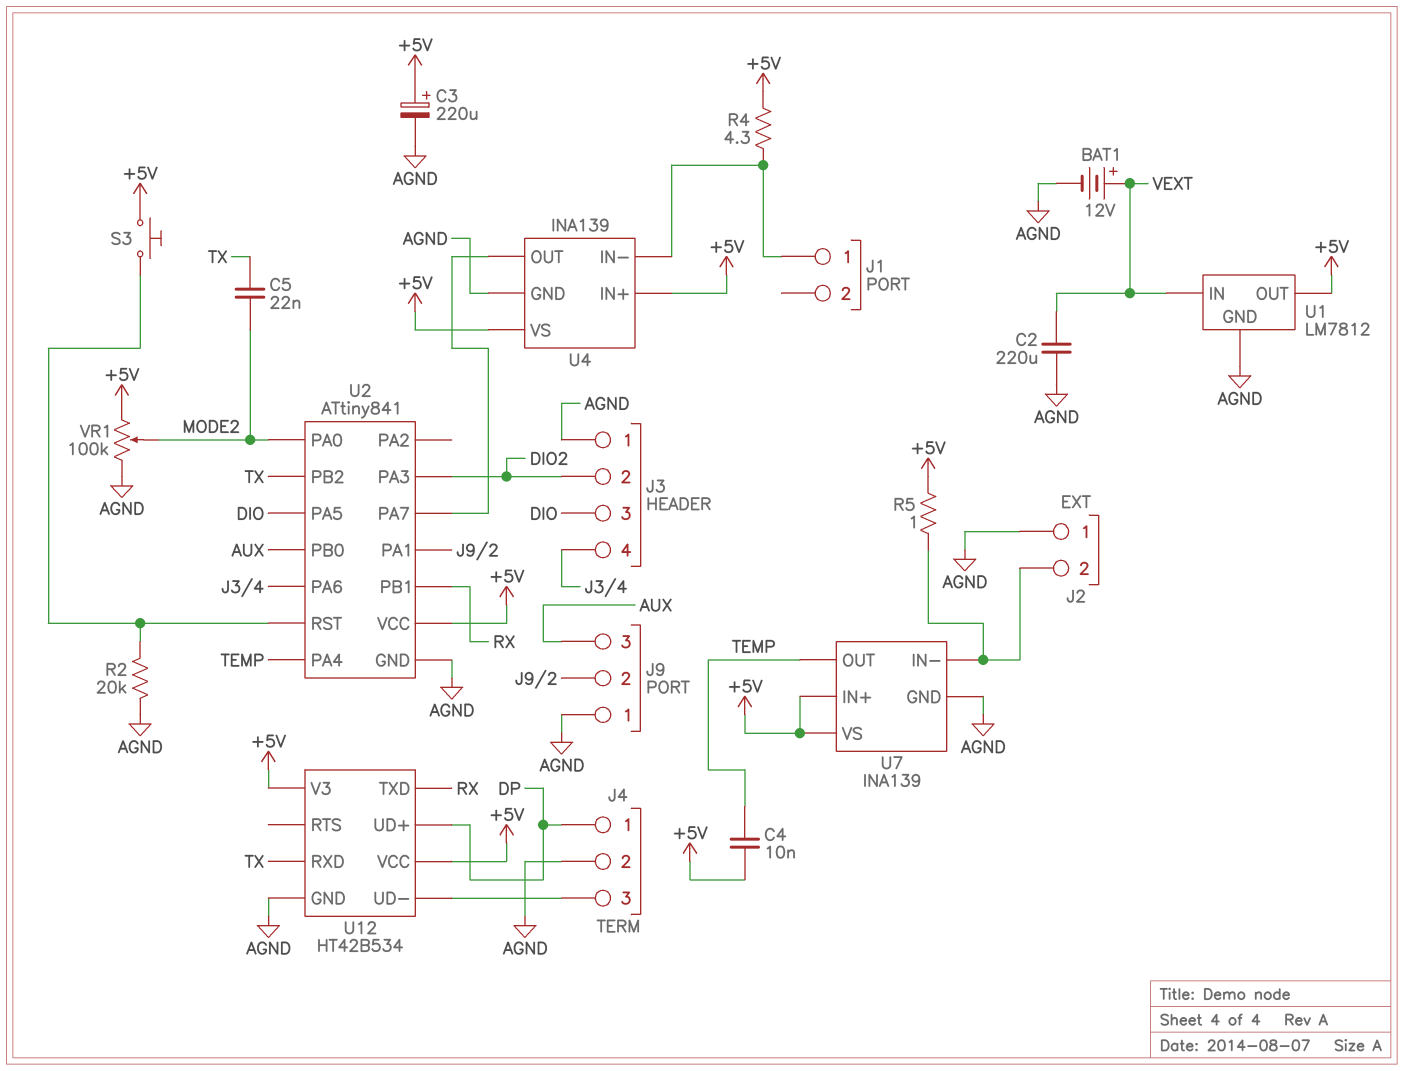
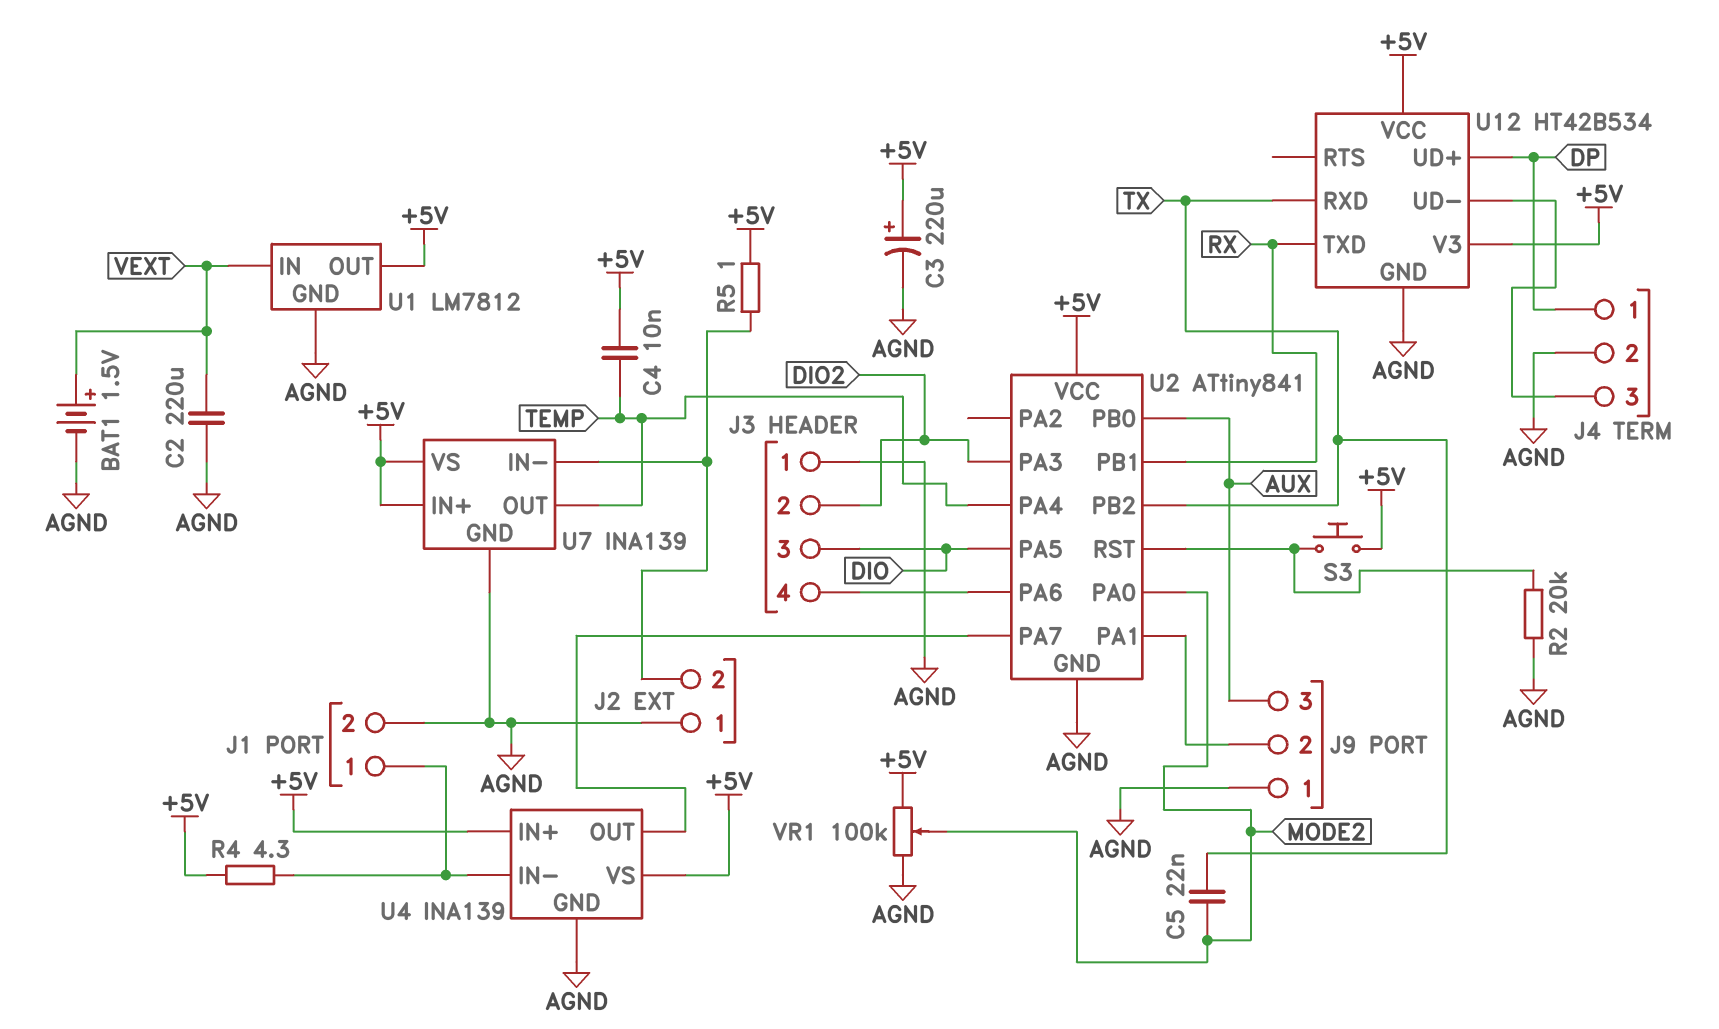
BAT1: 12V (plus VEXT, minus AGND) -> 1.5V (plus VEXT, minus AGND)
J1 pin 2: none -> AGND

